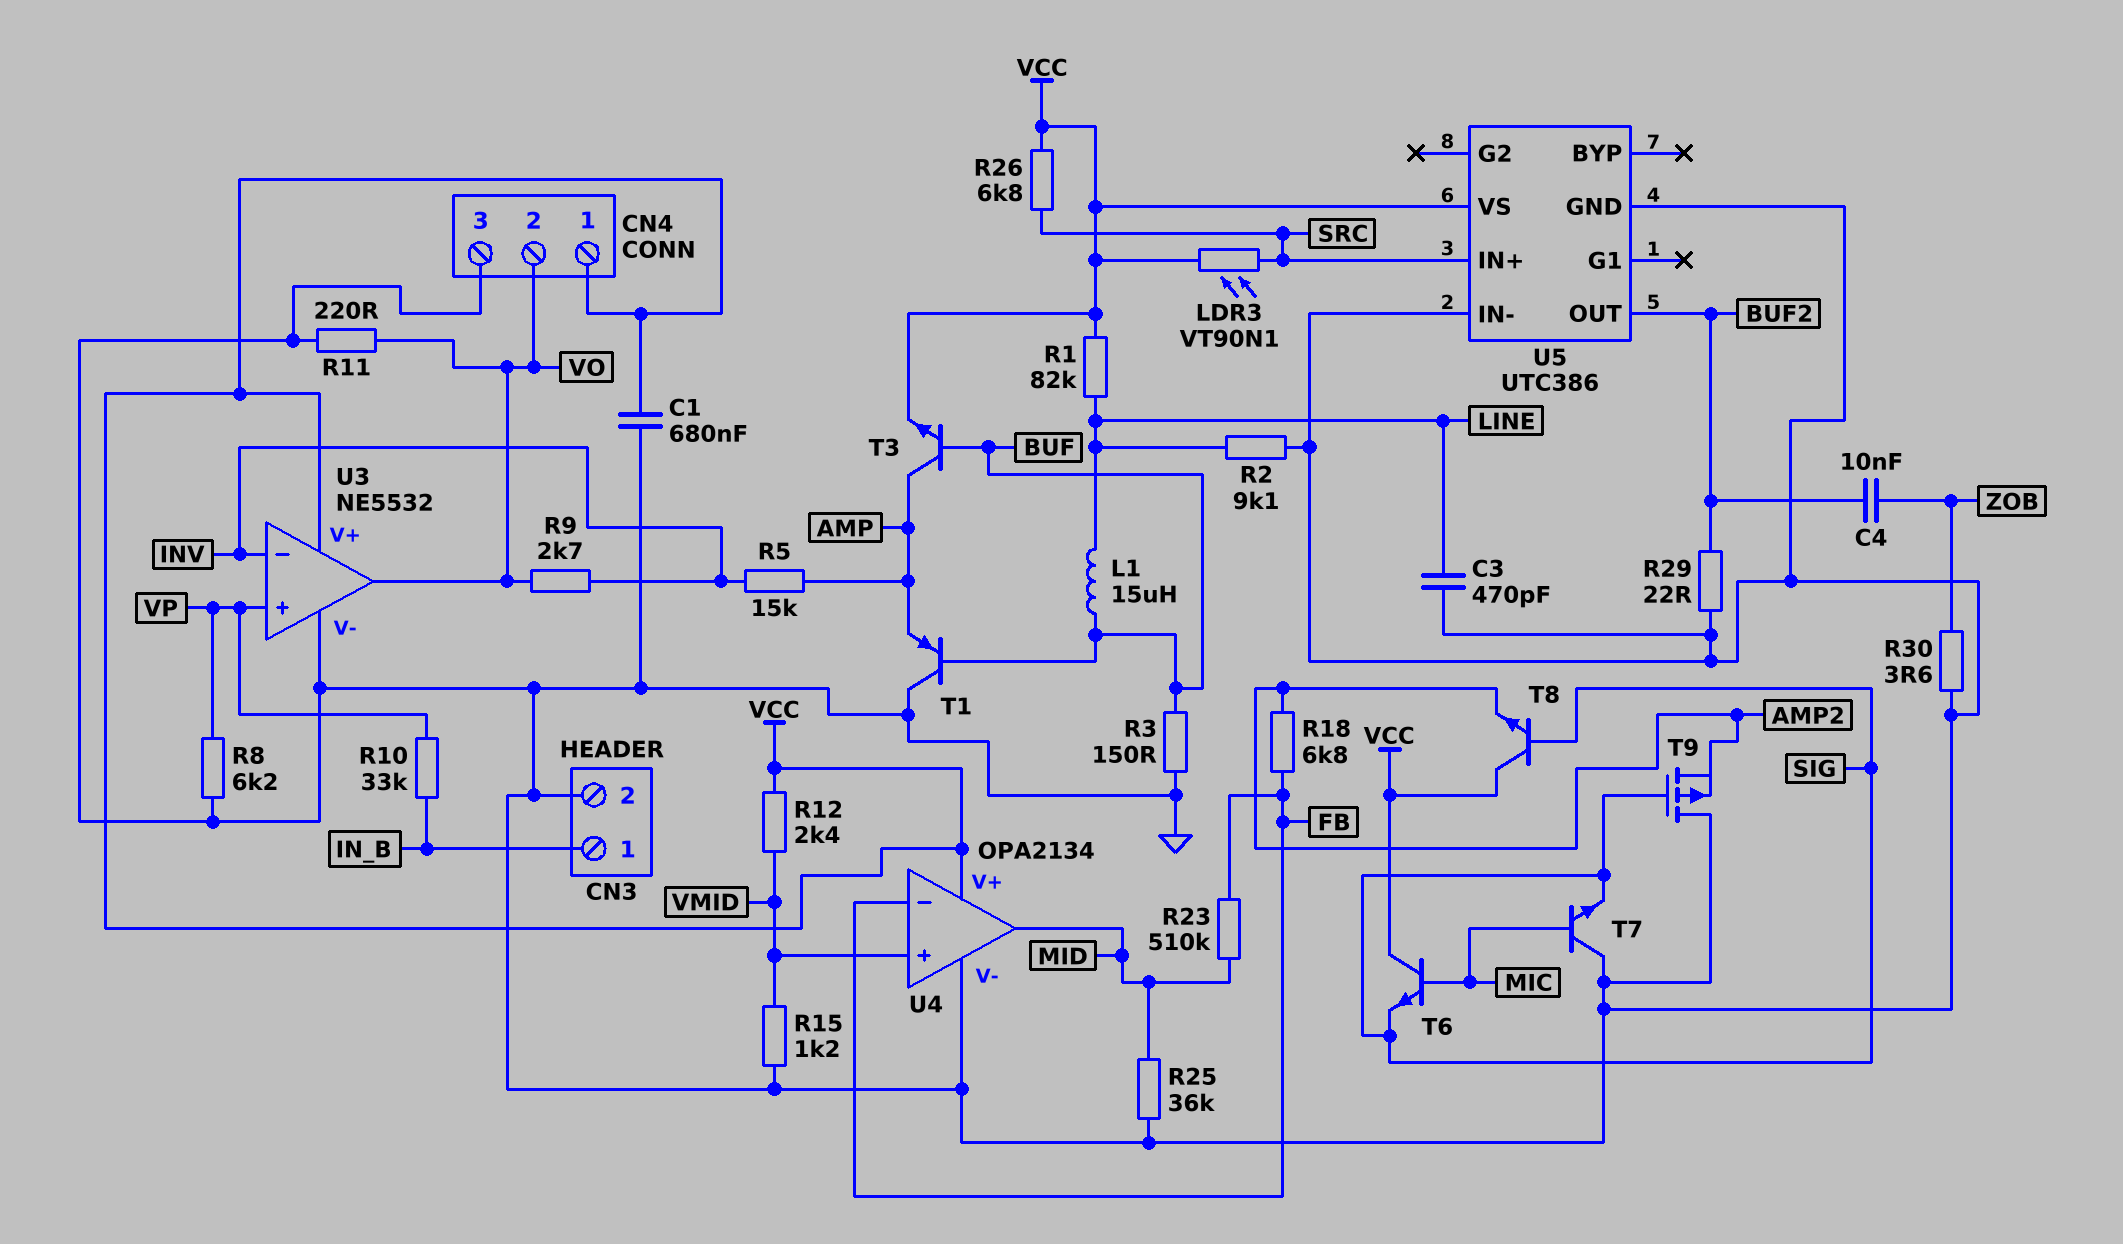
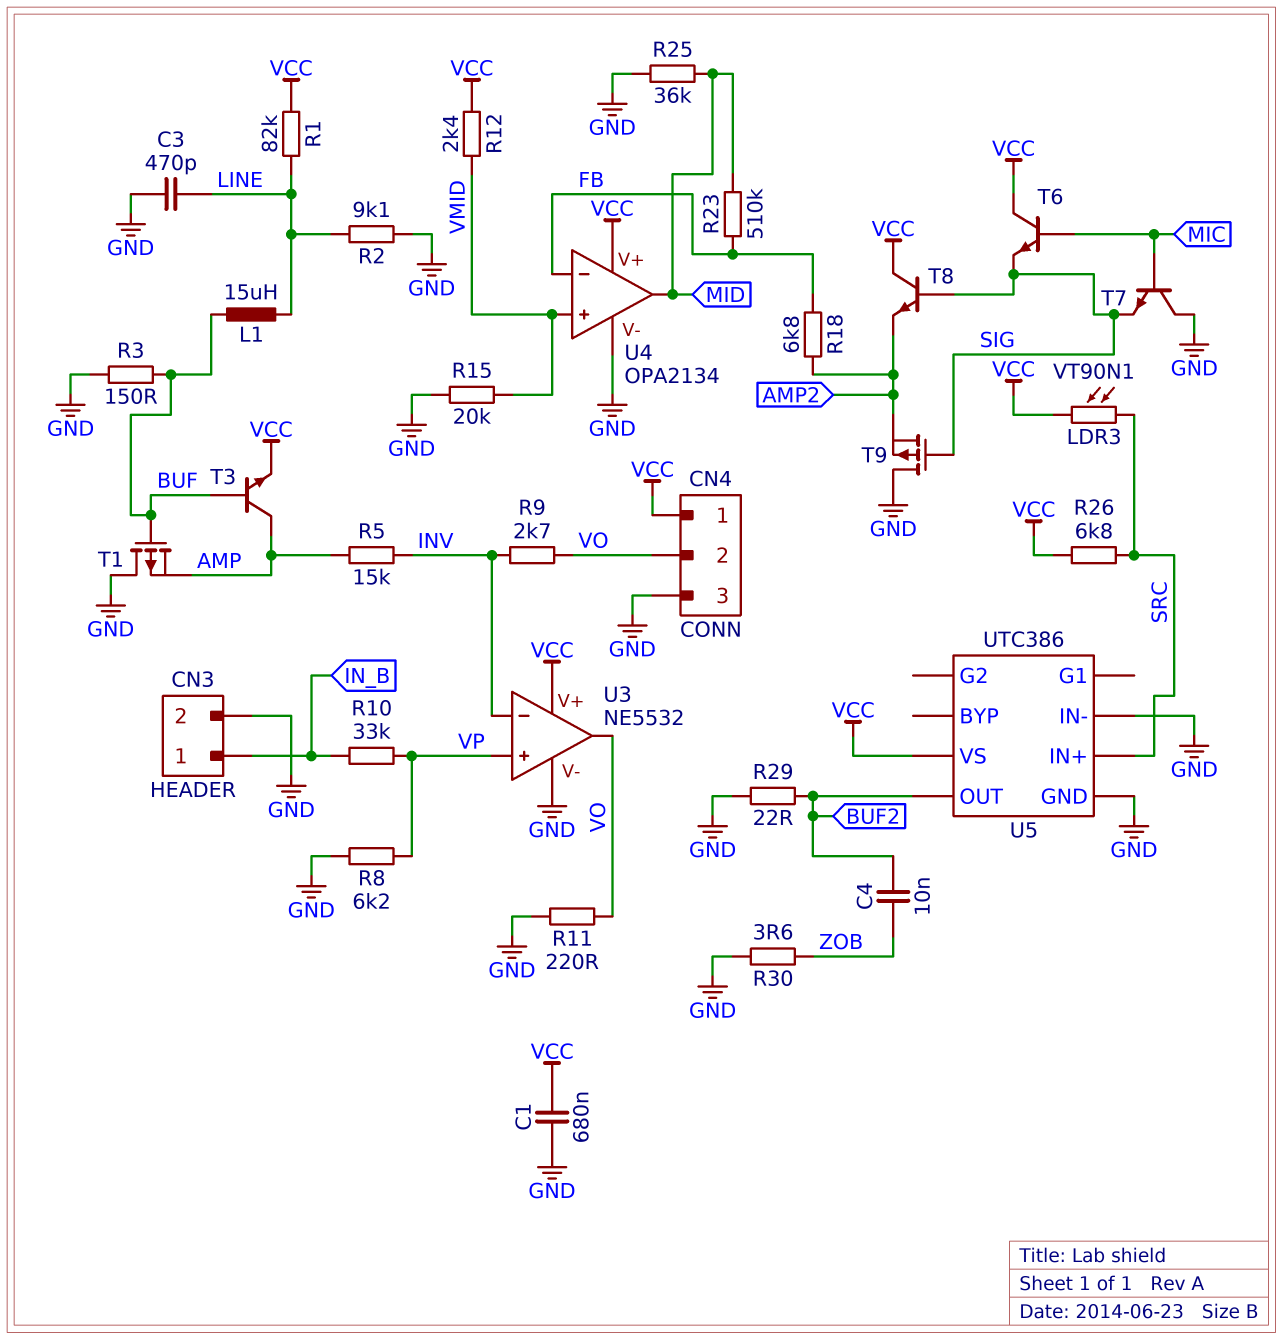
R15: 1.2k (GND, VMID) -> 20k (GND, VMID)
T1: PNP (B BUF, C GND, E AMP) -> PMOS (G BUF, D GND, S AMP)

